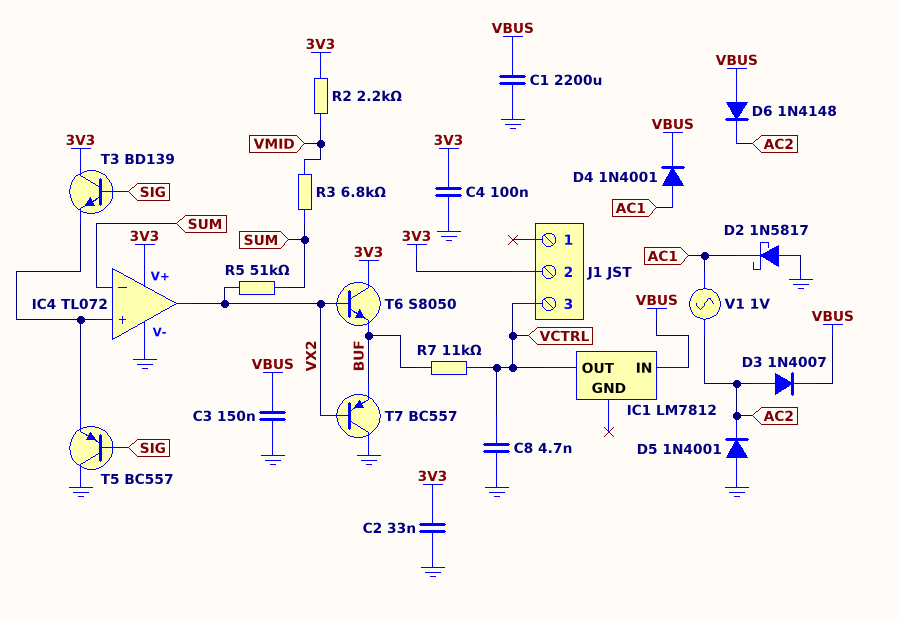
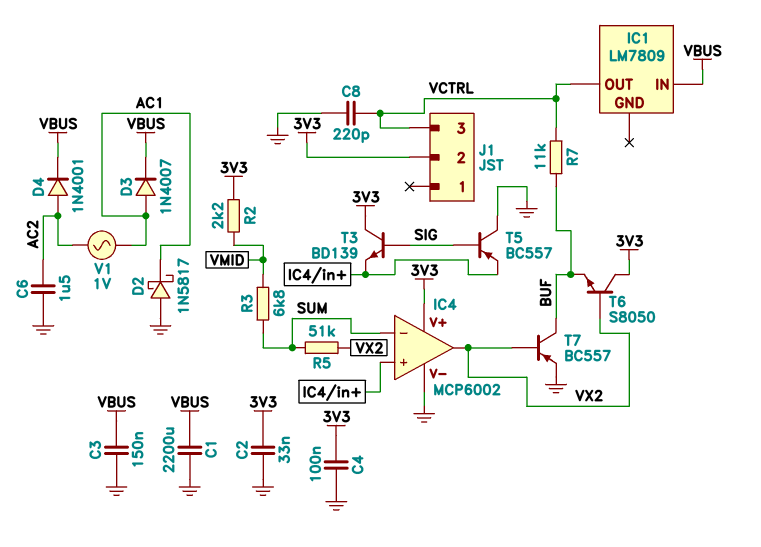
C6: none -> 1.5uF (AC2, GND)
C8: 4.7nF (GND, VCTRL) -> 220pF (GND, VCTRL)
D3: diode 1N4007 (A AC2, K VBUS) -> diode 1N4007 (A AC1, K VBUS)
D4: diode 1N4001 (A AC1, K VBUS) -> diode 1N4001 (A AC2, K VBUS)
D5: diode 1N4001 (A GND, K AC2) -> none
D6: diode 1N4148 (A VBUS, K AC2) -> none
IC1: LM7812 -> LM7809
IC4: TL072 -> MCP6002
T7: PNP BC557 (B VX2, C GND, E BUF) -> PNP BC557 (B VX2, C BUF, E GND)

